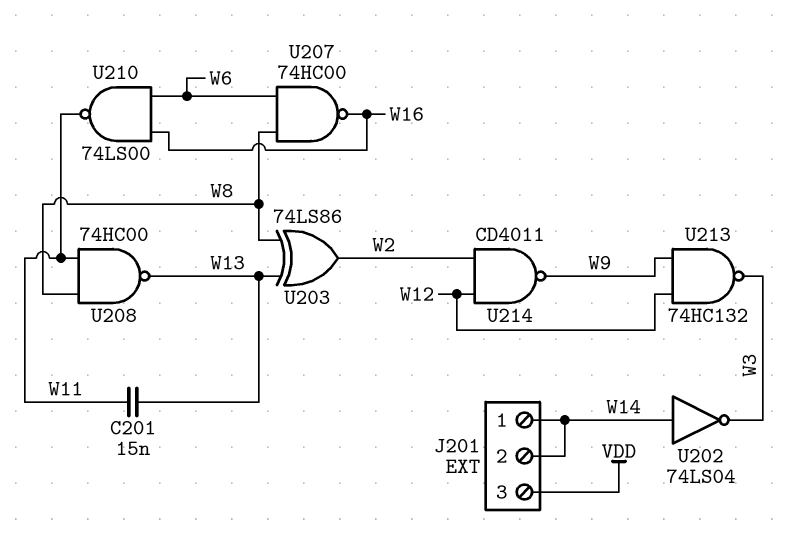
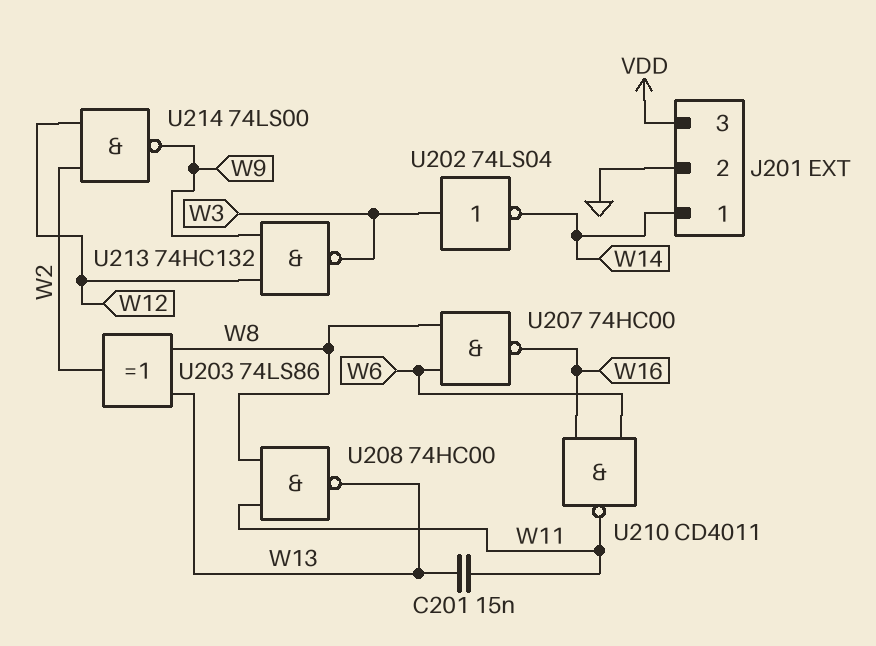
J201 pin 2: W14 -> GND
U202: NOT 74LS04 (in W14, out W3) -> NOT 74LS04 (in W3, out W14)
U210: NAND 74LS00 (in W6, in W16, out W11) -> NAND CD4011 (in W6, in W16, out W11)
U214: NAND CD4011 (in W2, in W12, out W9) -> NAND 74LS00 (in W2, in W12, out W9)

